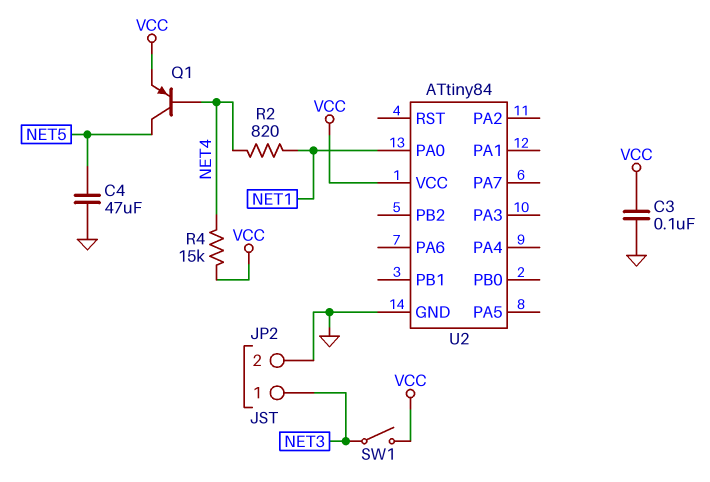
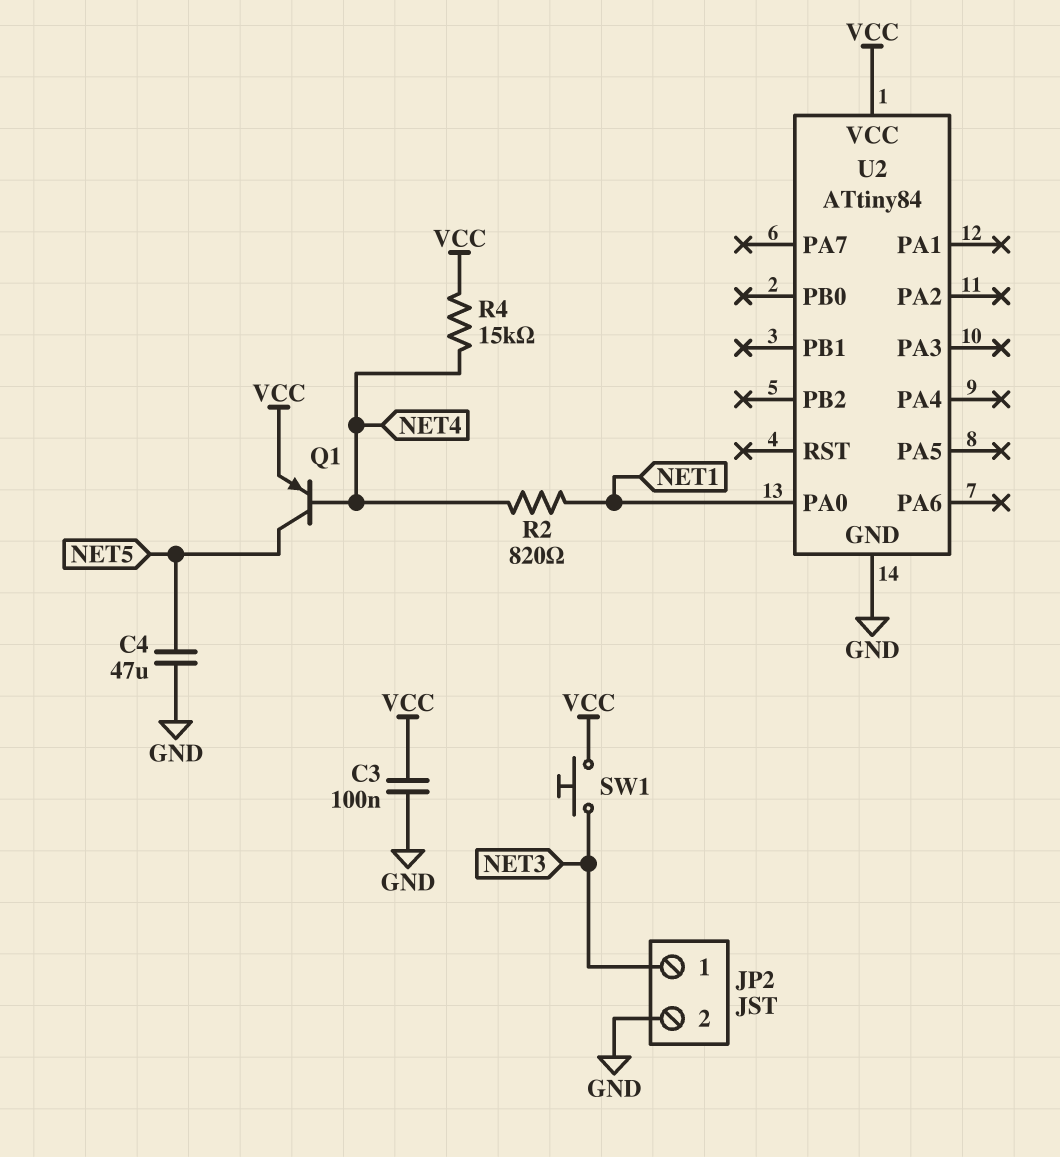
SW1: switch (NET3, VCC) -> button (NET3, VCC)

